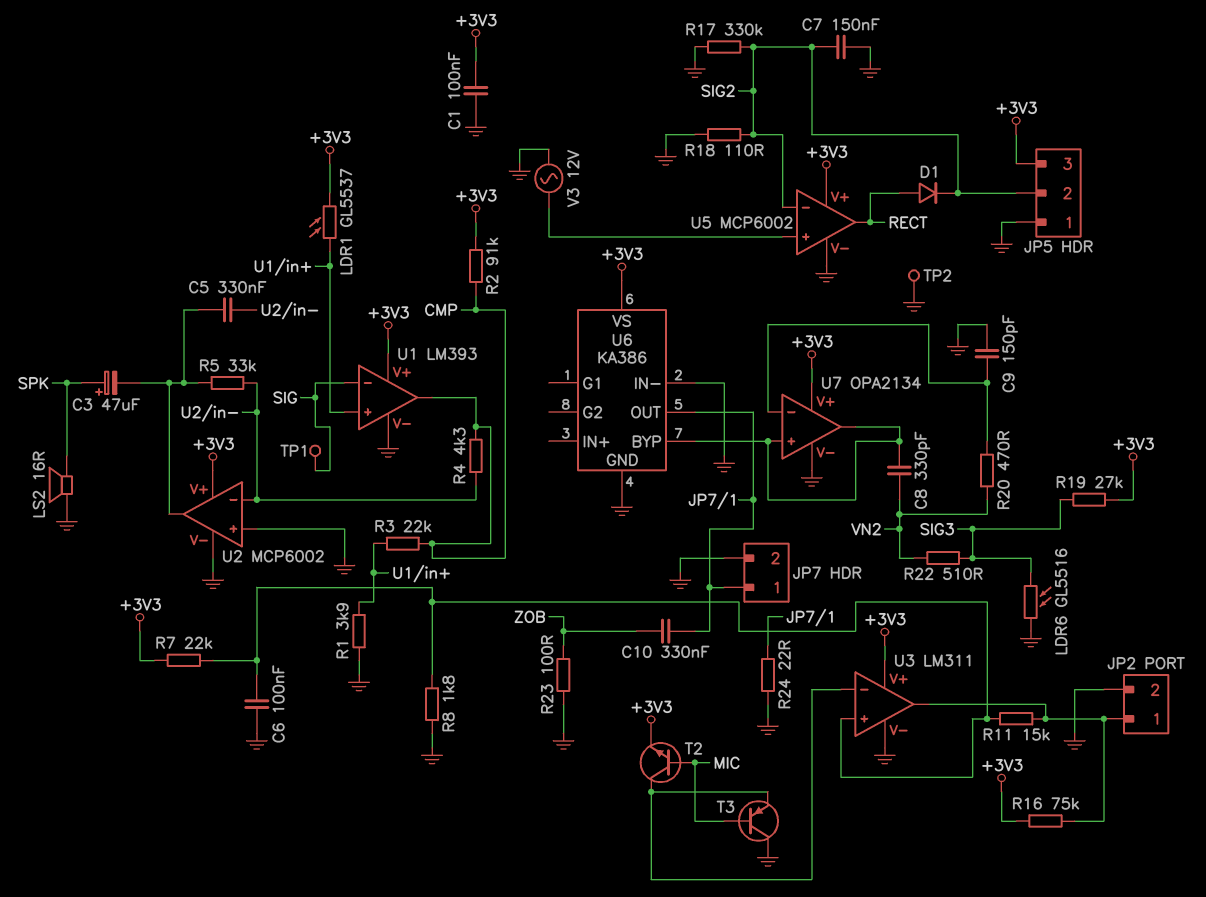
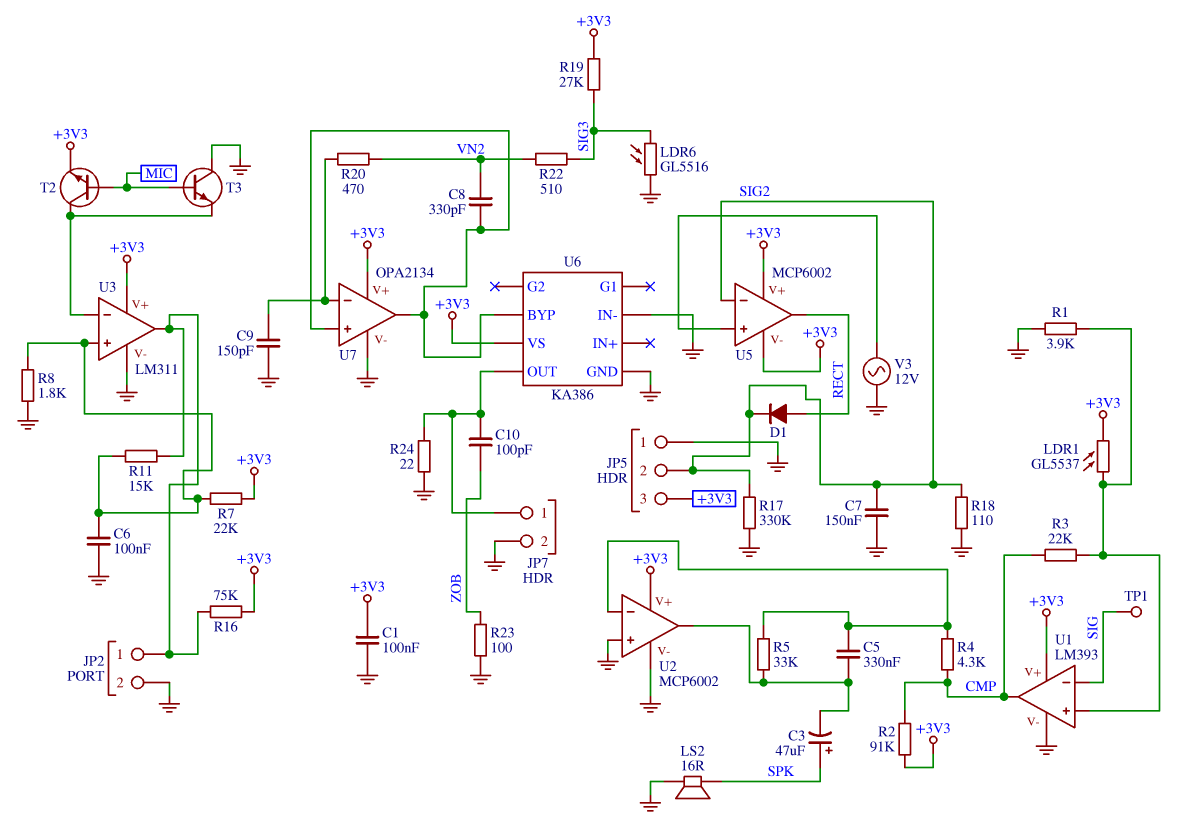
C10: 330nF (JP7/1, ZOB) -> 100pF (JP7/1, ZOB)
T3: PNP (B MIC, C GND, E U3/in-) -> NPN (B MIC, C GND, E U3/in-)
TP2: test point (GND) -> none
U5 pin V-: GND -> +3V3

